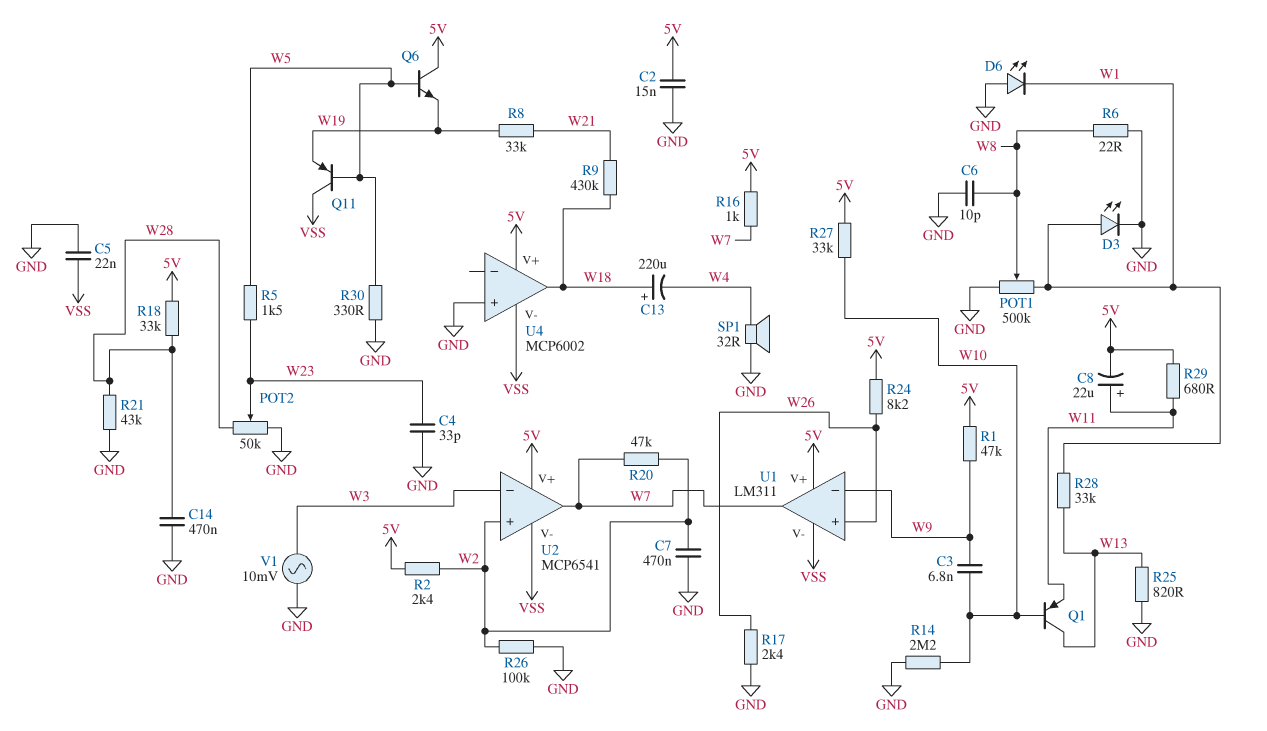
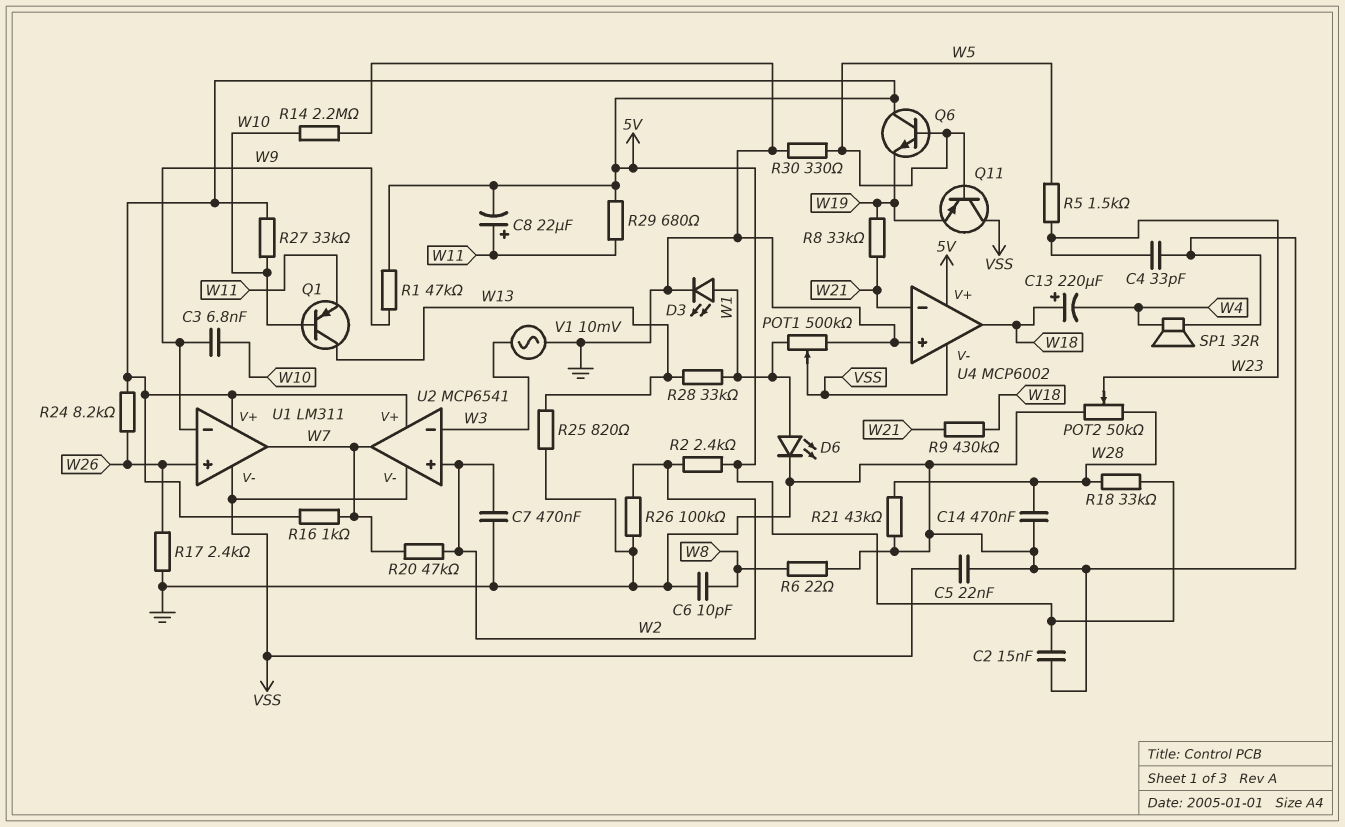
D6: LED (A GND, K W1) -> LED (A W1, K GND)
POT1: 500k (GND, W1, wiper W8) -> 500k (GND, W1, wiper VSS)
U4 pin in-: none -> W21

